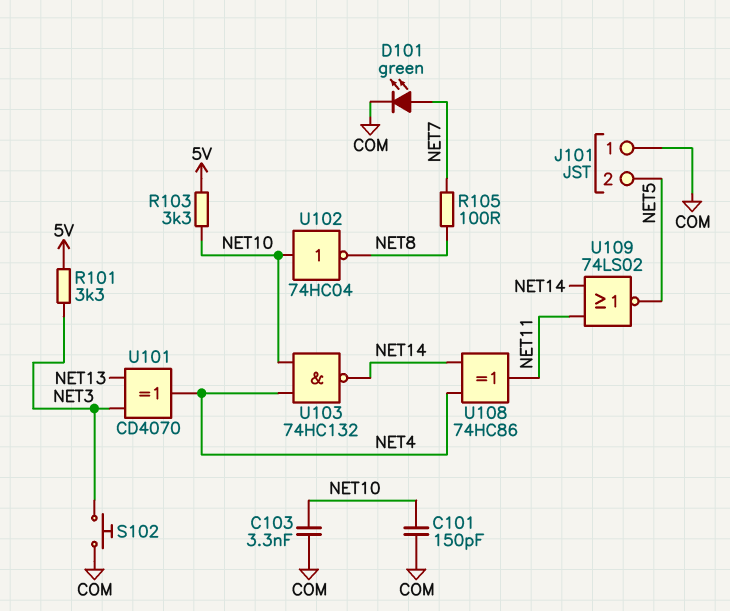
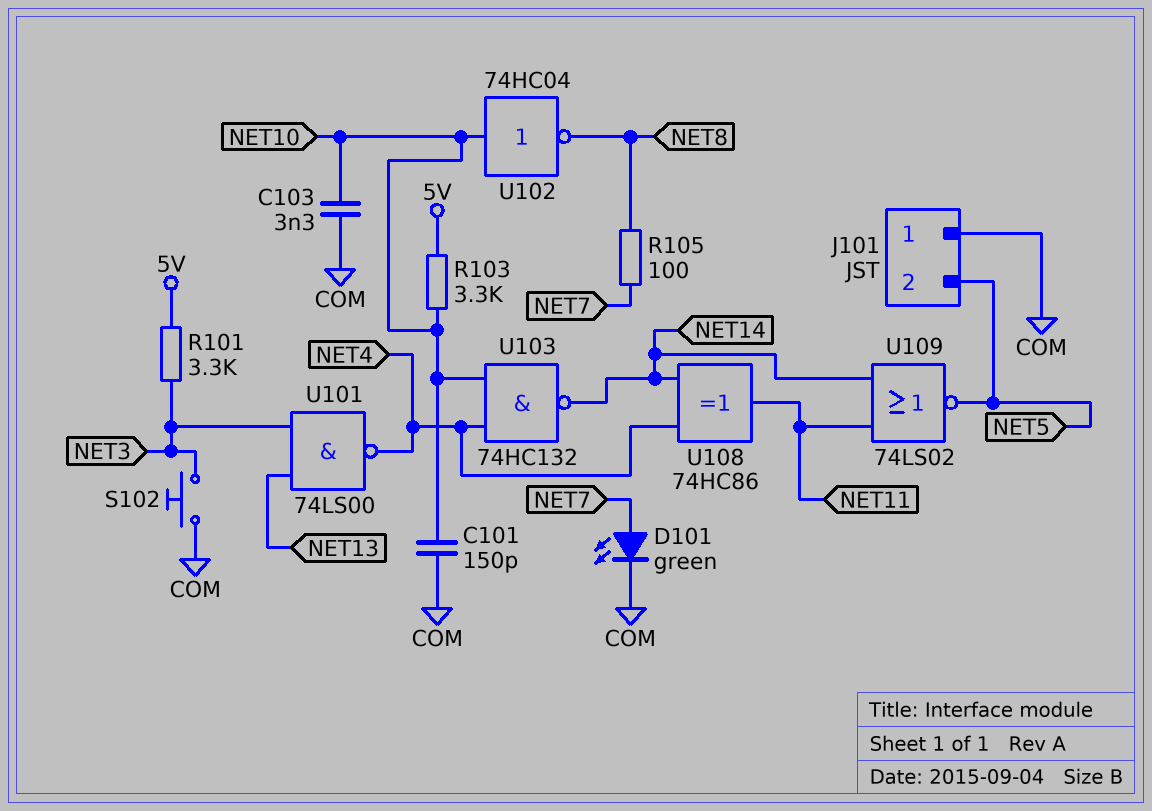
U101: XOR CD4070 (in NET3, in NET13, out NET4) -> NAND 74LS00 (in NET3, in NET13, out NET4)

